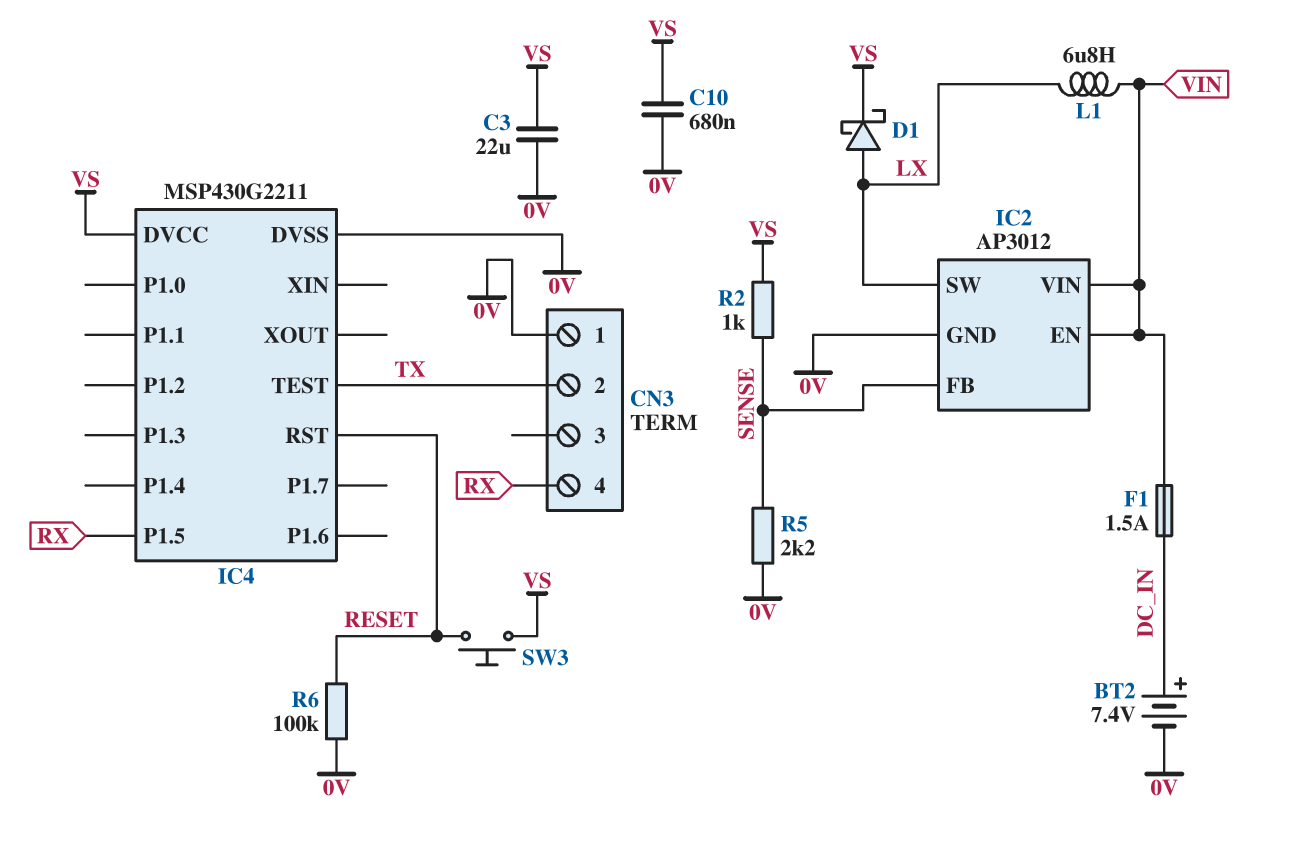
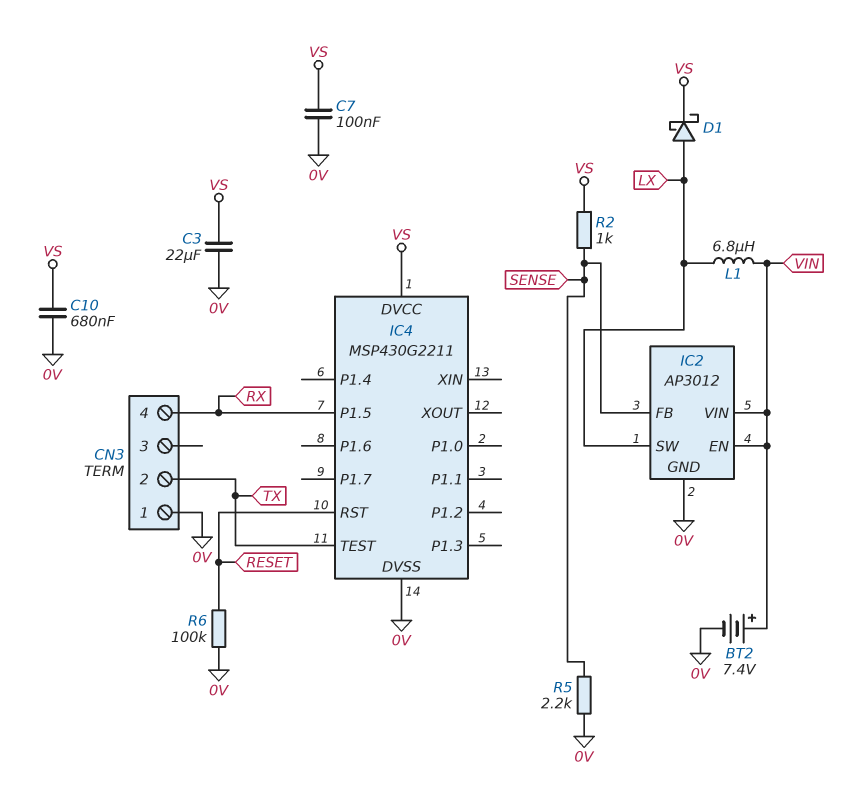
BT2: 7.4V (plus DC_IN, minus 0V) -> 7.4V (plus VIN, minus 0V)
C7: none -> 100nF (0V, VS)
F1: 1.5A (DC_IN, VIN) -> none
SW3: button (RESET, VS) -> none

